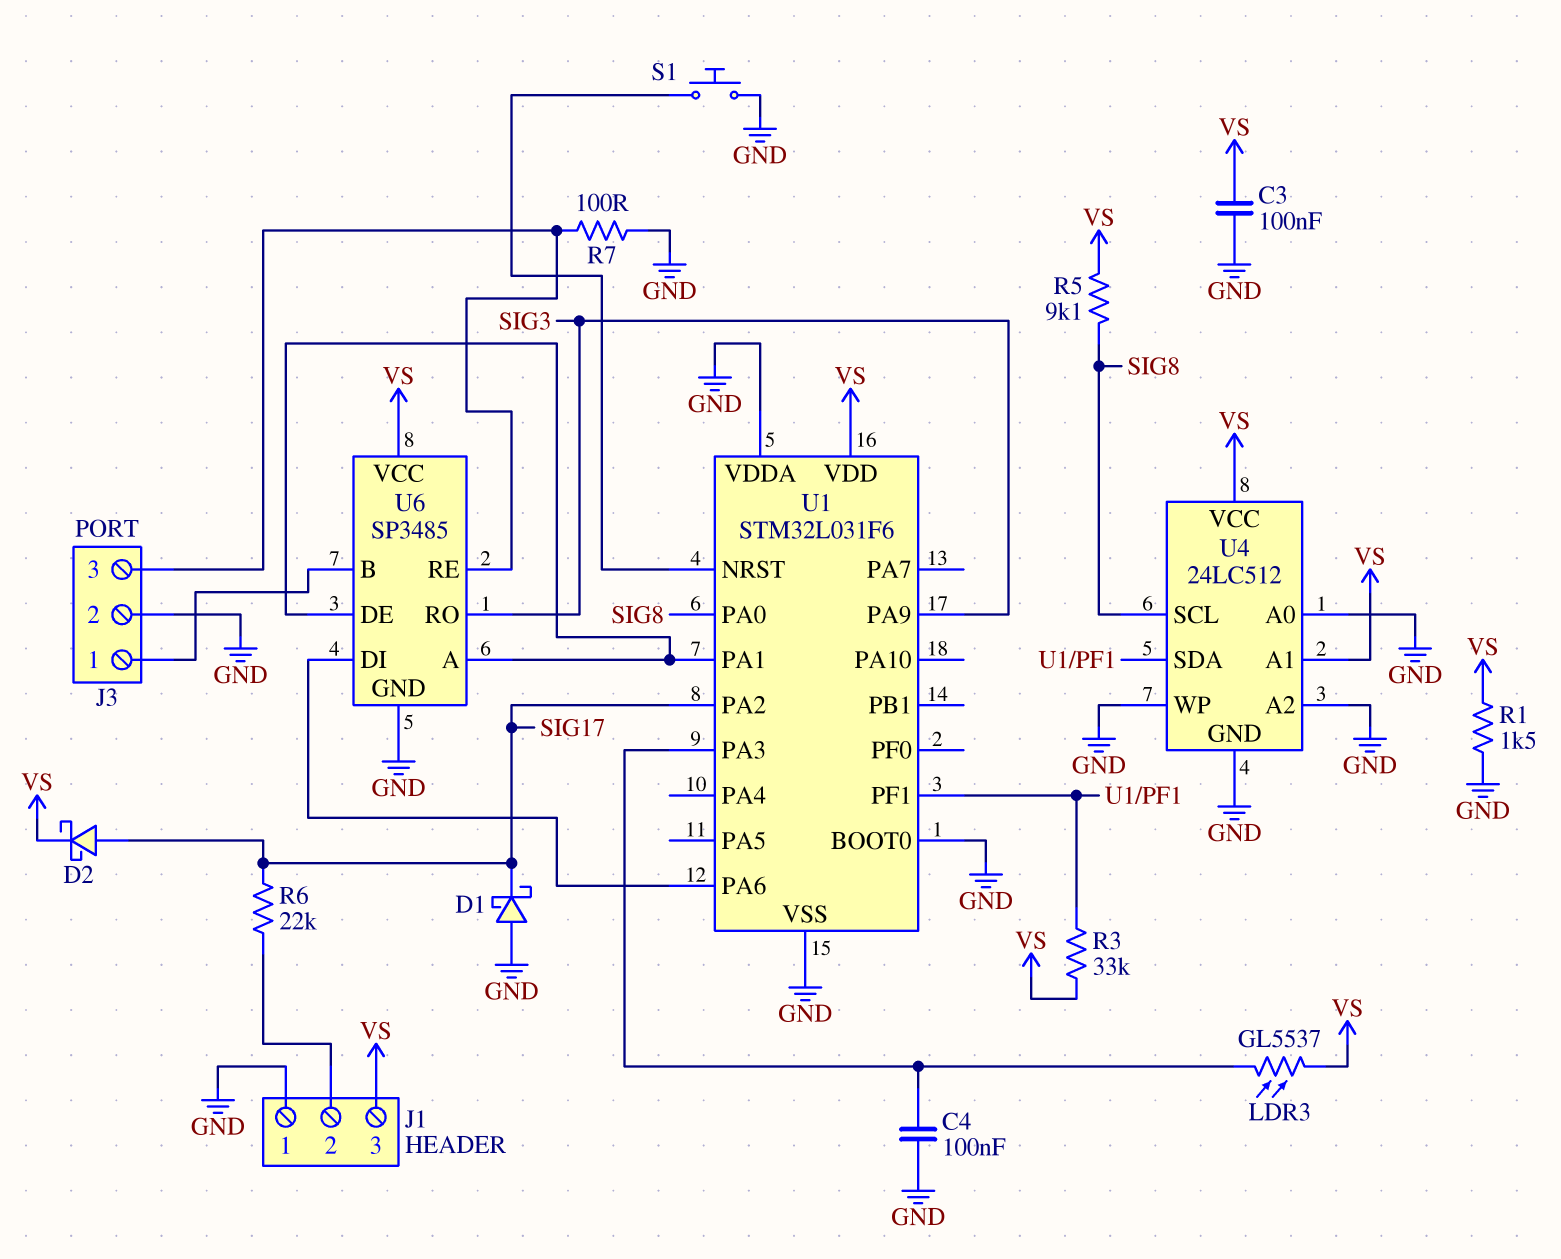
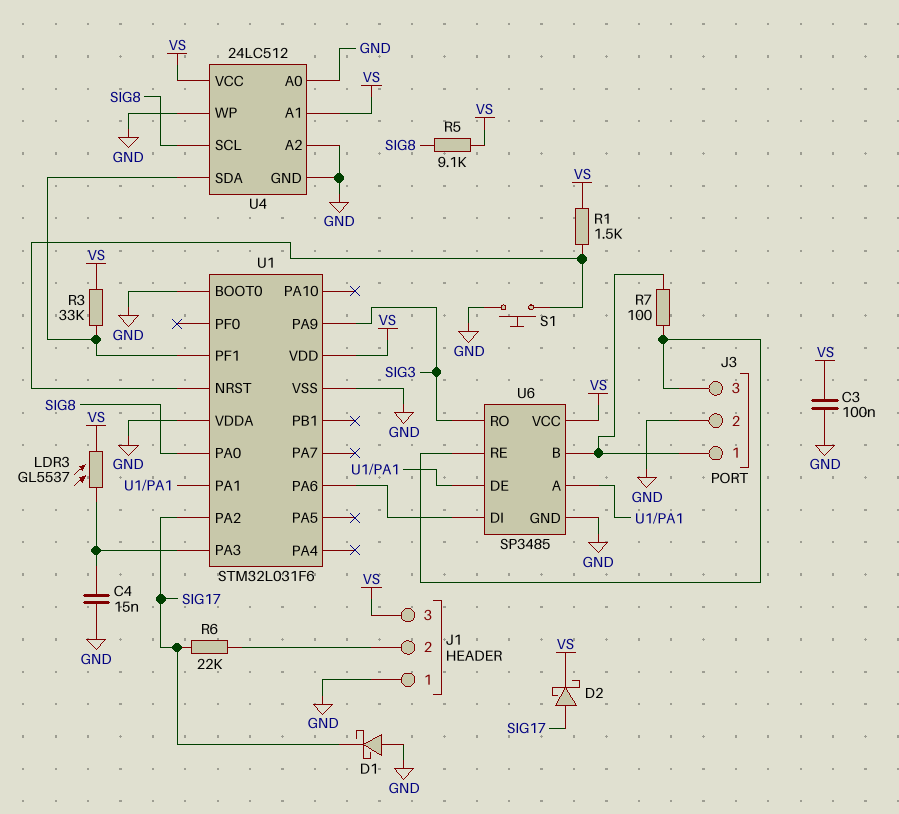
C4: 100nF (GND, U1/PA3) -> 15nF (GND, U1/PA3)
R1: 1.5k (GND, VS) -> 1.5k (U1/NRST, VS)
R7: 100 (GND, J3/3) -> 100 (J3/1, J3/3)

